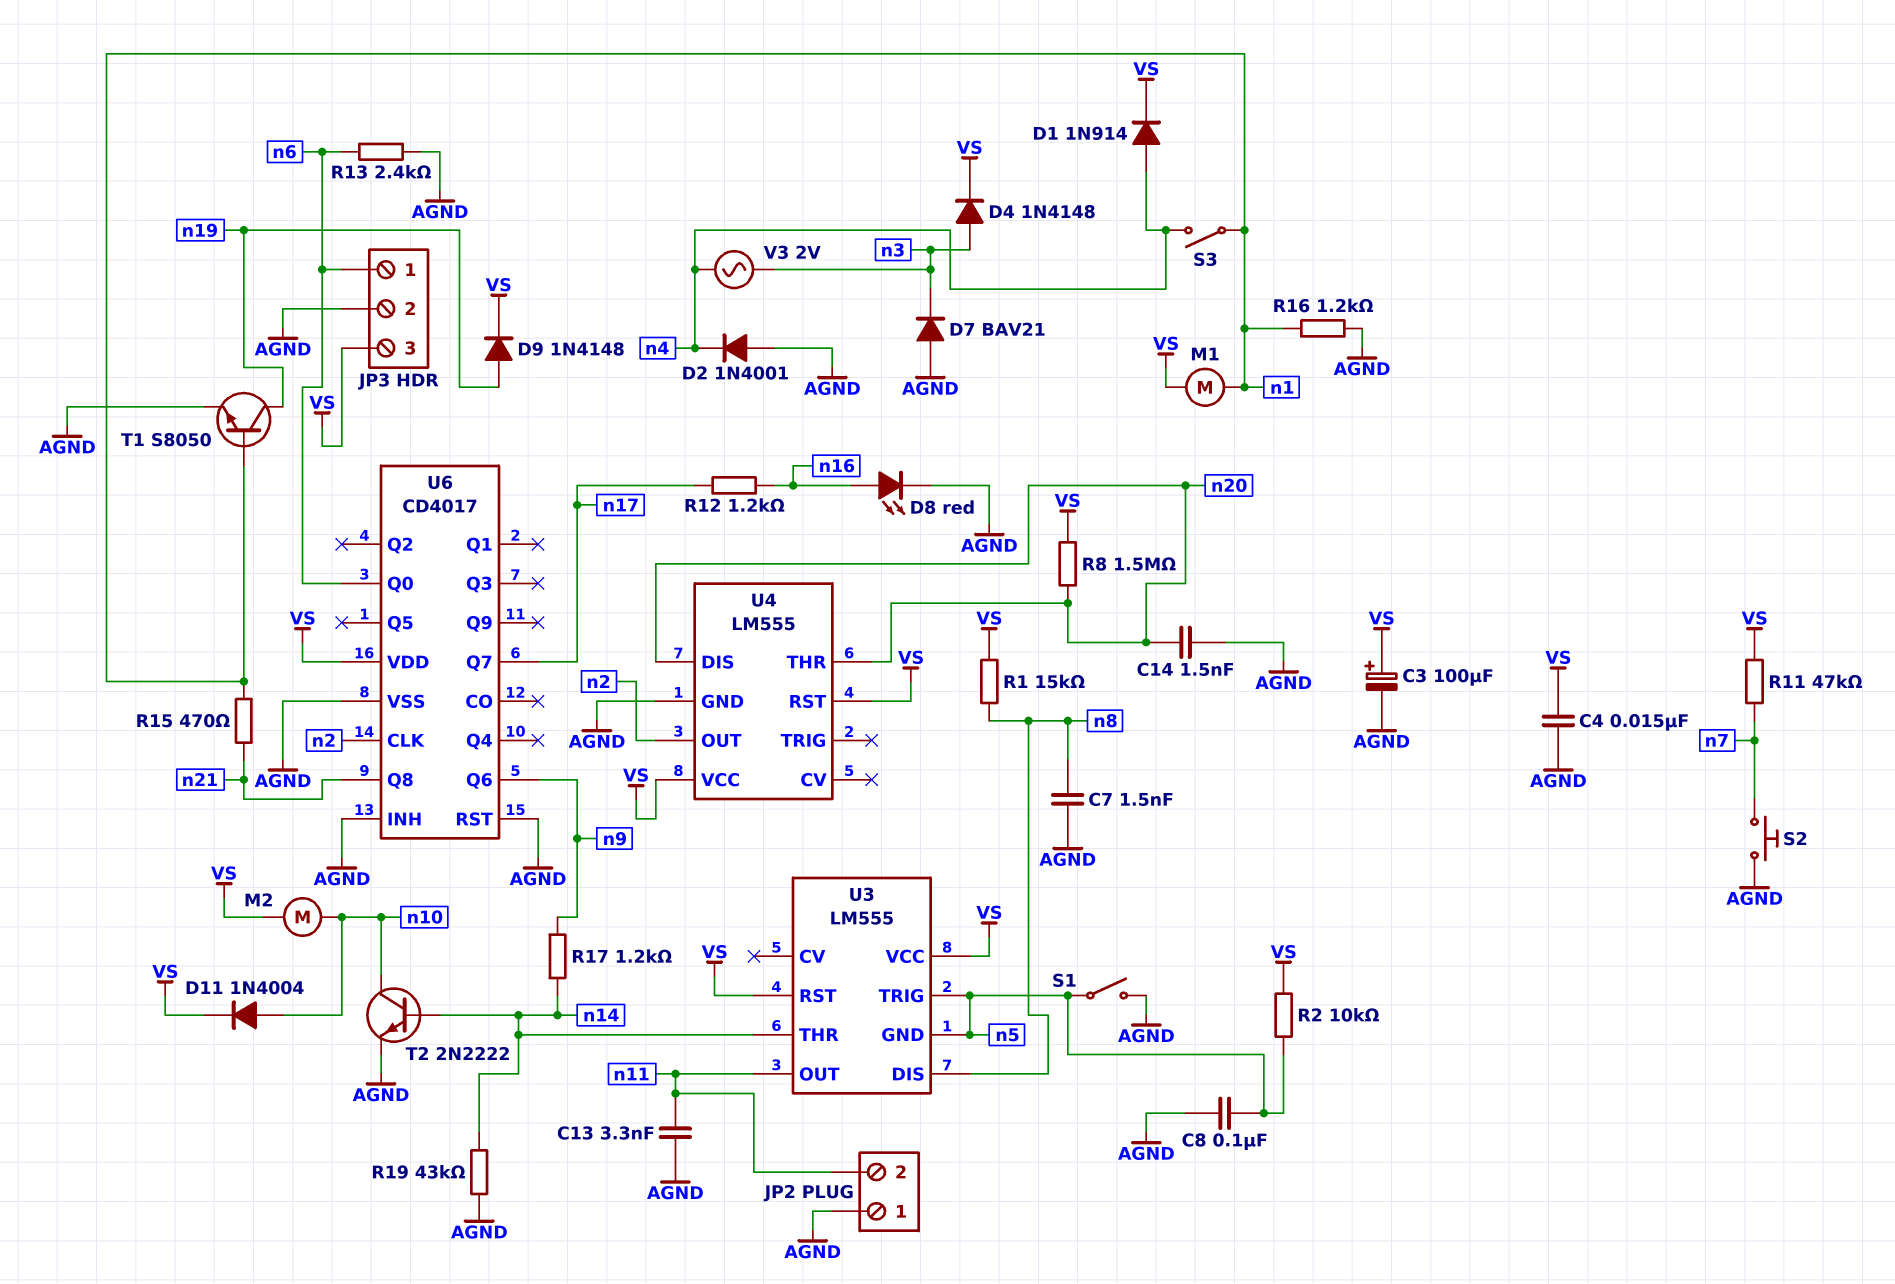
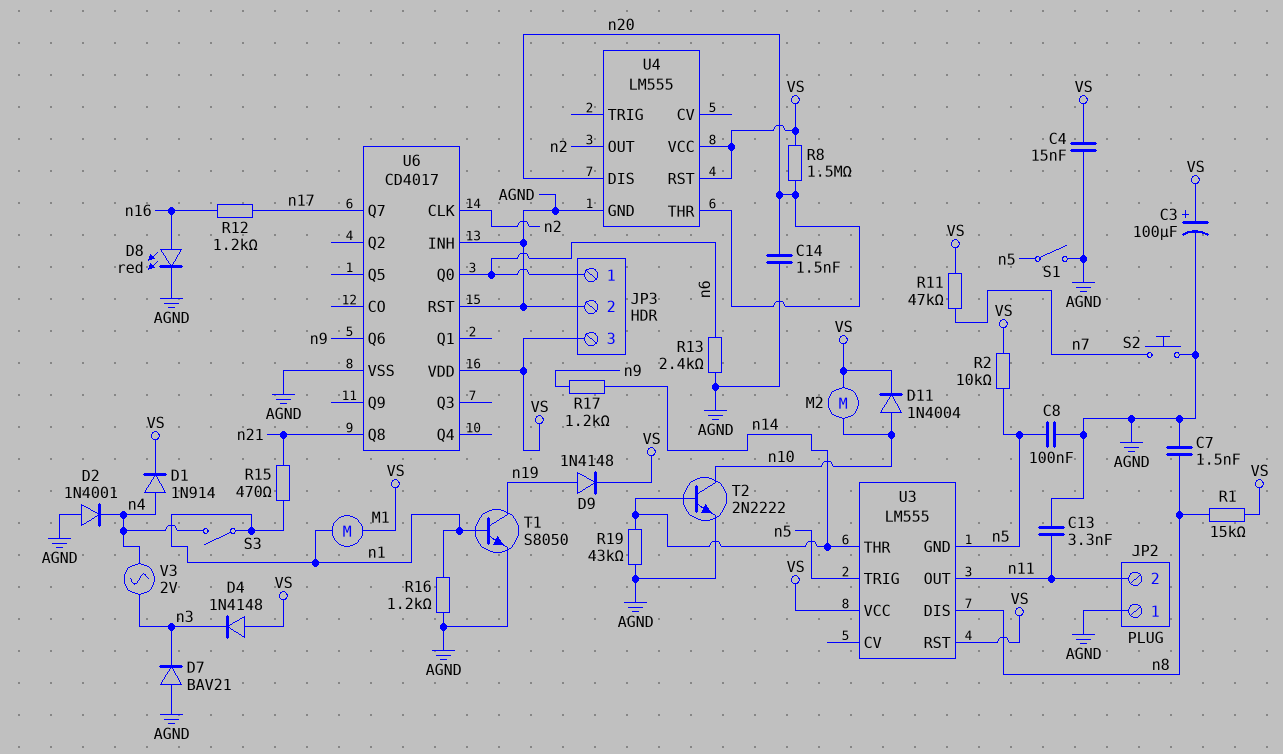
D4: diode 1N4148 (A n3, K VS) -> diode 1N4148 (A VS, K n3)

